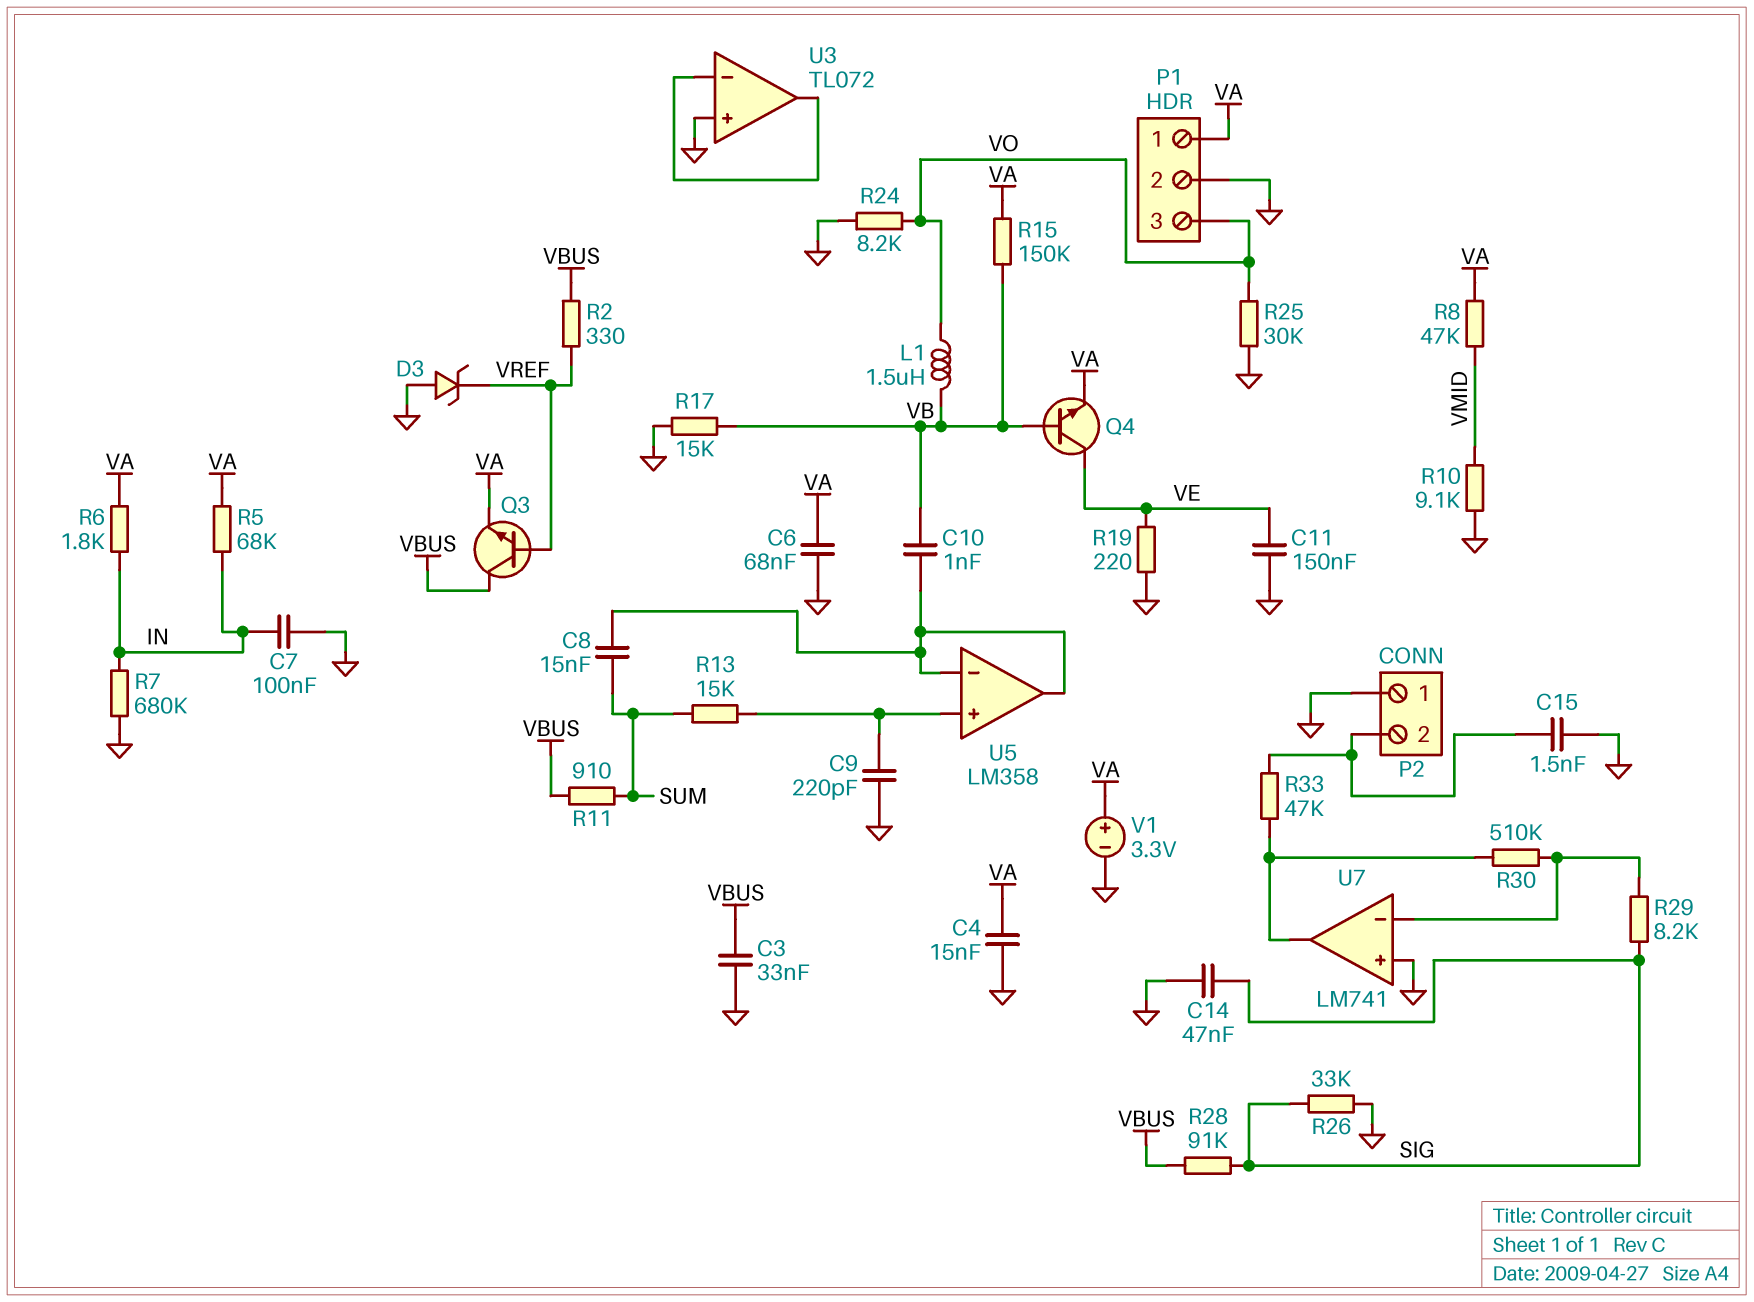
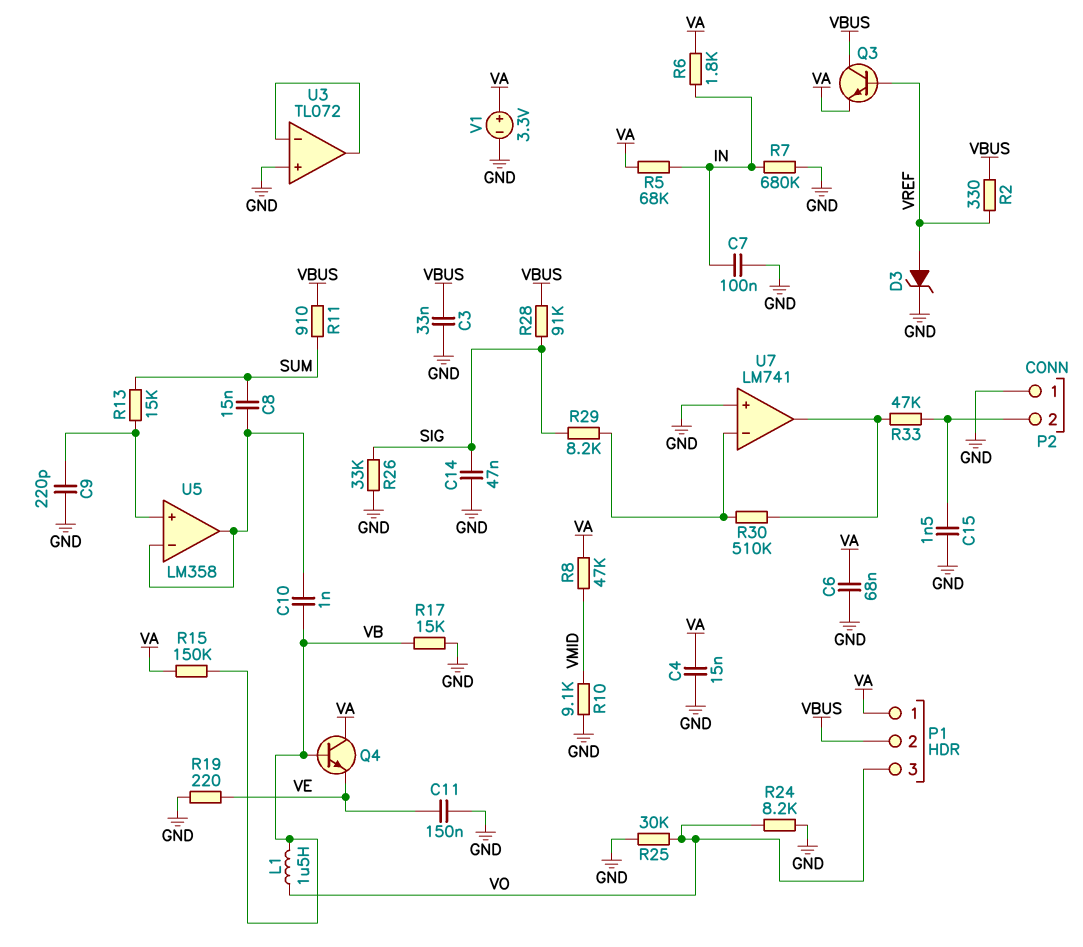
D3: zener (A GND, K VREF) -> zener (A VREF, K GND)
P1 pin 2: GND -> VBUS
Q4: NPN (B VB, C VE, E VA) -> NPN (B VB, C VA, E VE)

